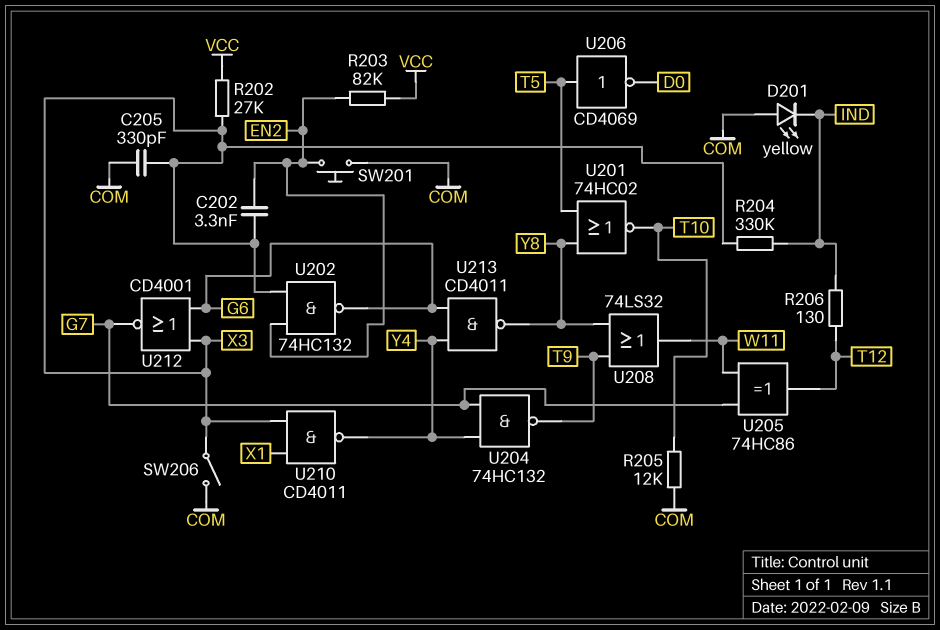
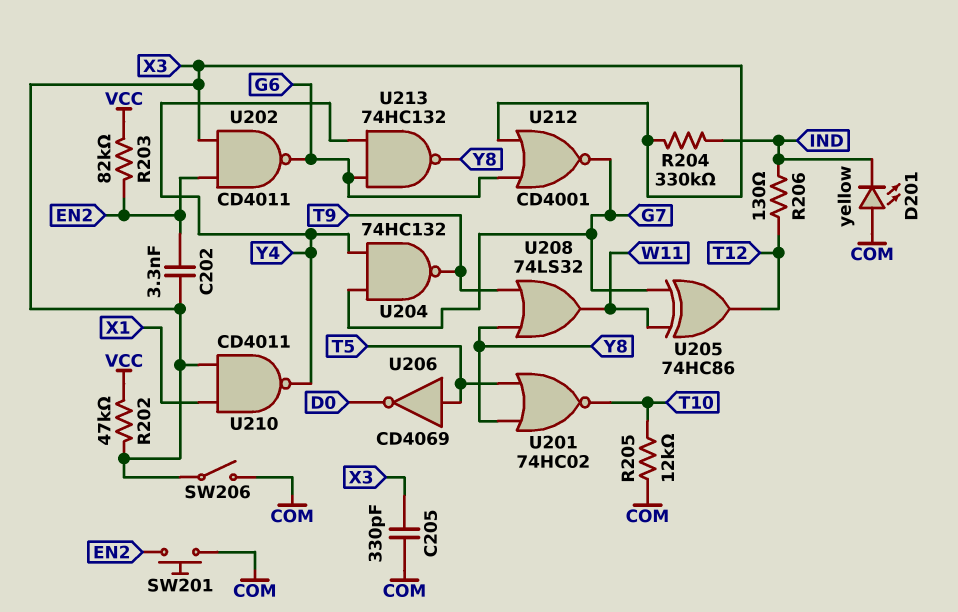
R202: 27k (VCC, X3) -> 47k (VCC, X3)
U202: NAND 74HC132 (in EN2, in X3, out G6) -> NAND CD4011 (in EN2, in X3, out G6)
U213: NAND CD4011 (in G6, in Y4, out Y8) -> NAND 74HC132 (in G6, in Y4, out Y8)

